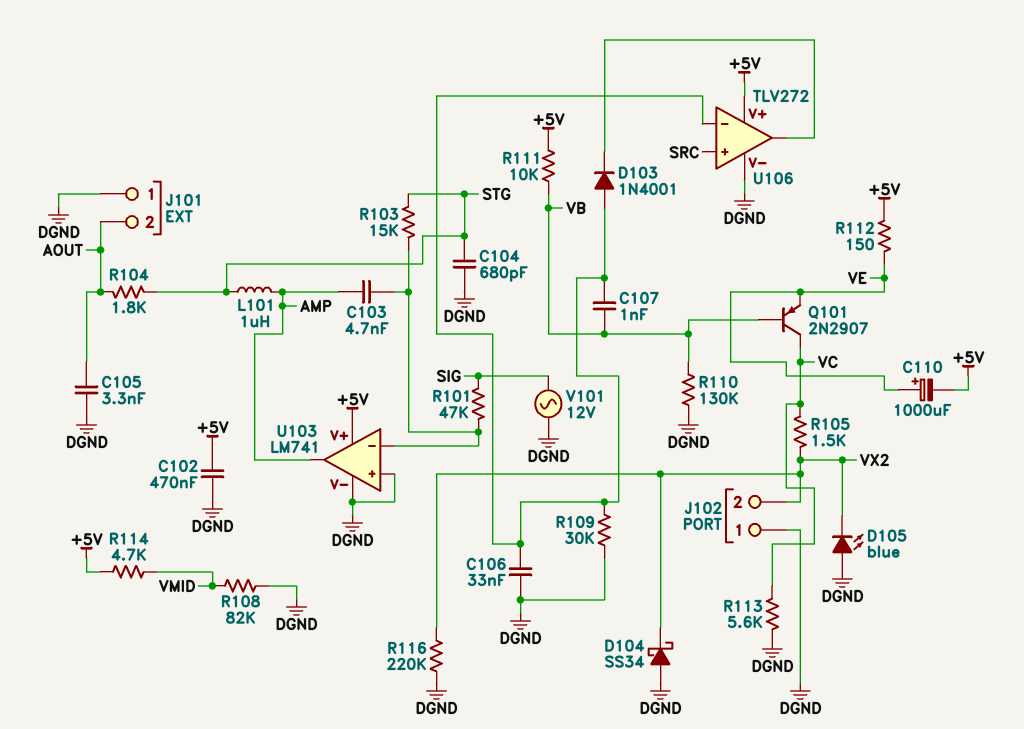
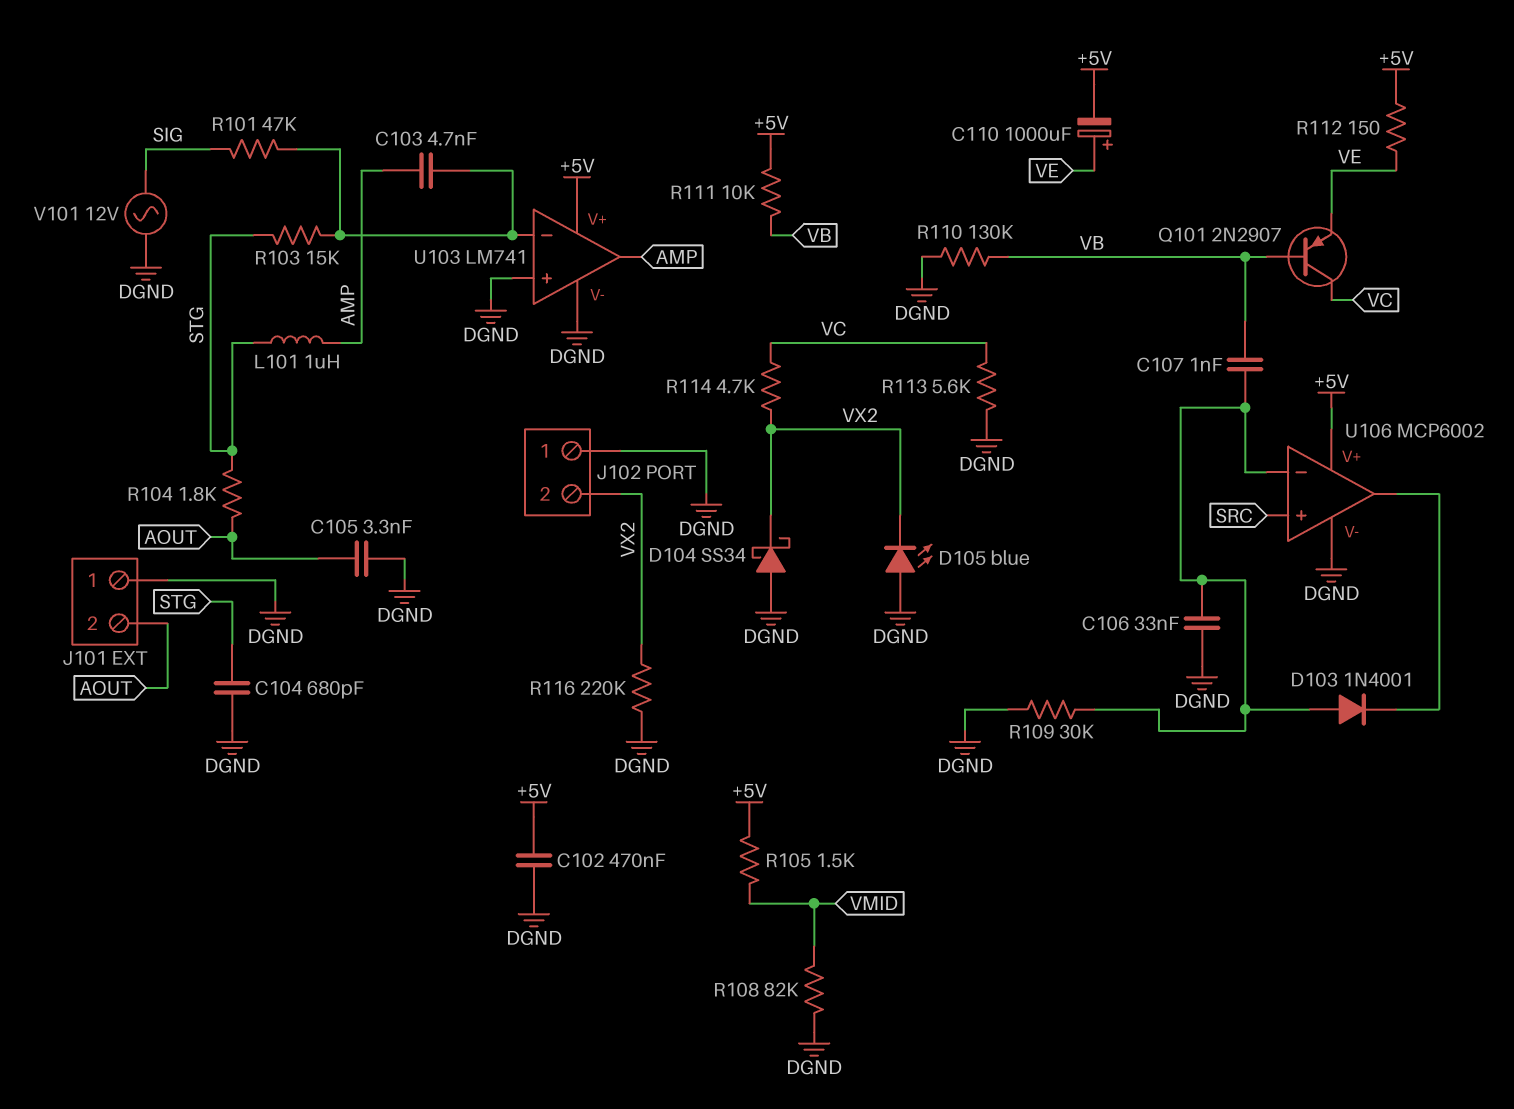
R105: 1.5k (VC, VX2) -> 1.5k (+5V, VMID)
R114: 4.7k (+5V, VMID) -> 4.7k (VC, VX2)
U106: TLV272 -> MCP6002

